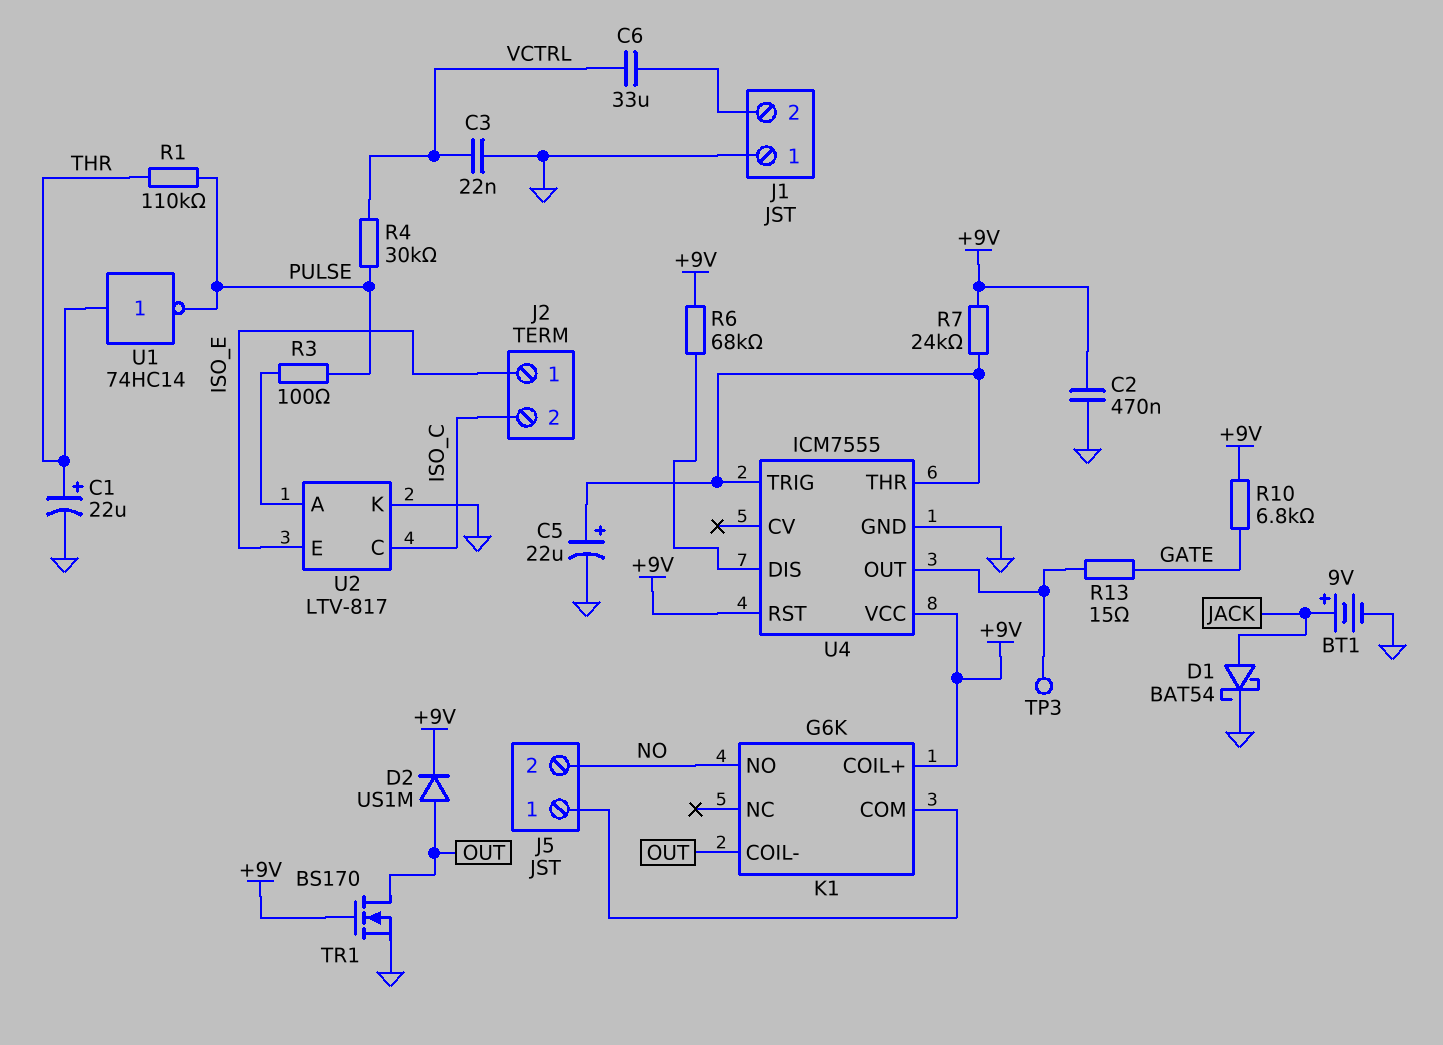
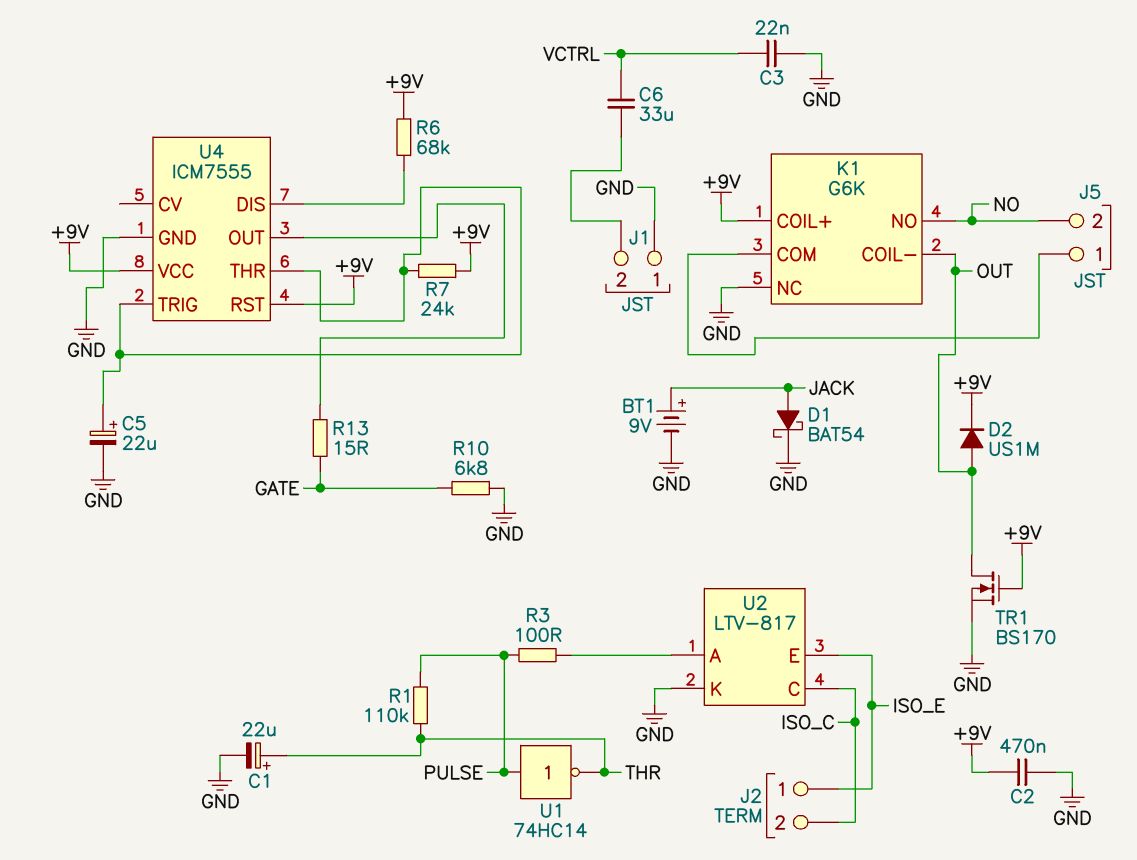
K1 pin NC: none -> GND
R4: 30k (PULSE, VCTRL) -> none
R10: 6.8k (+9V, GATE) -> 6.8k (GATE, GND)
TP3: test point (U4/OUT) -> none
U1: NOT 74HC14 (in THR, out PULSE) -> NOT 74HC14 (in PULSE, out THR)

